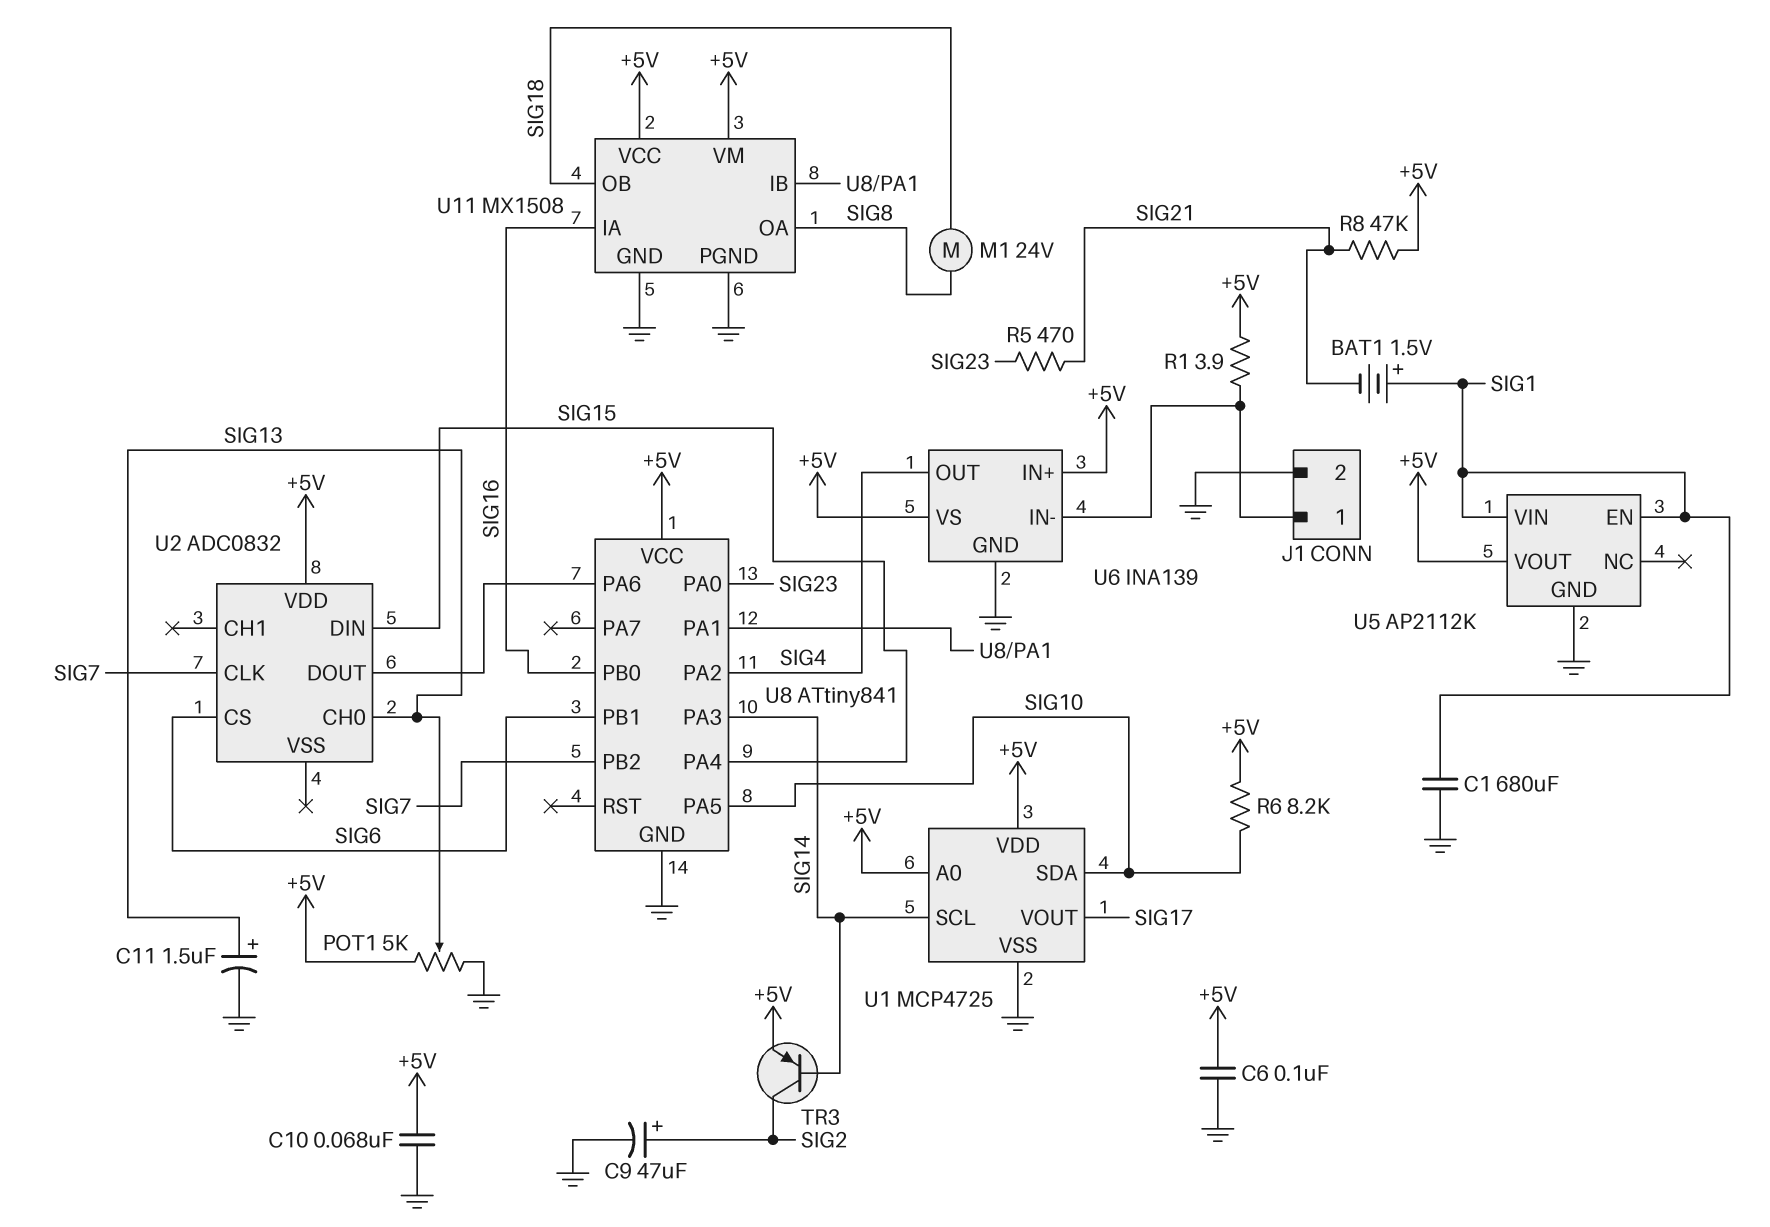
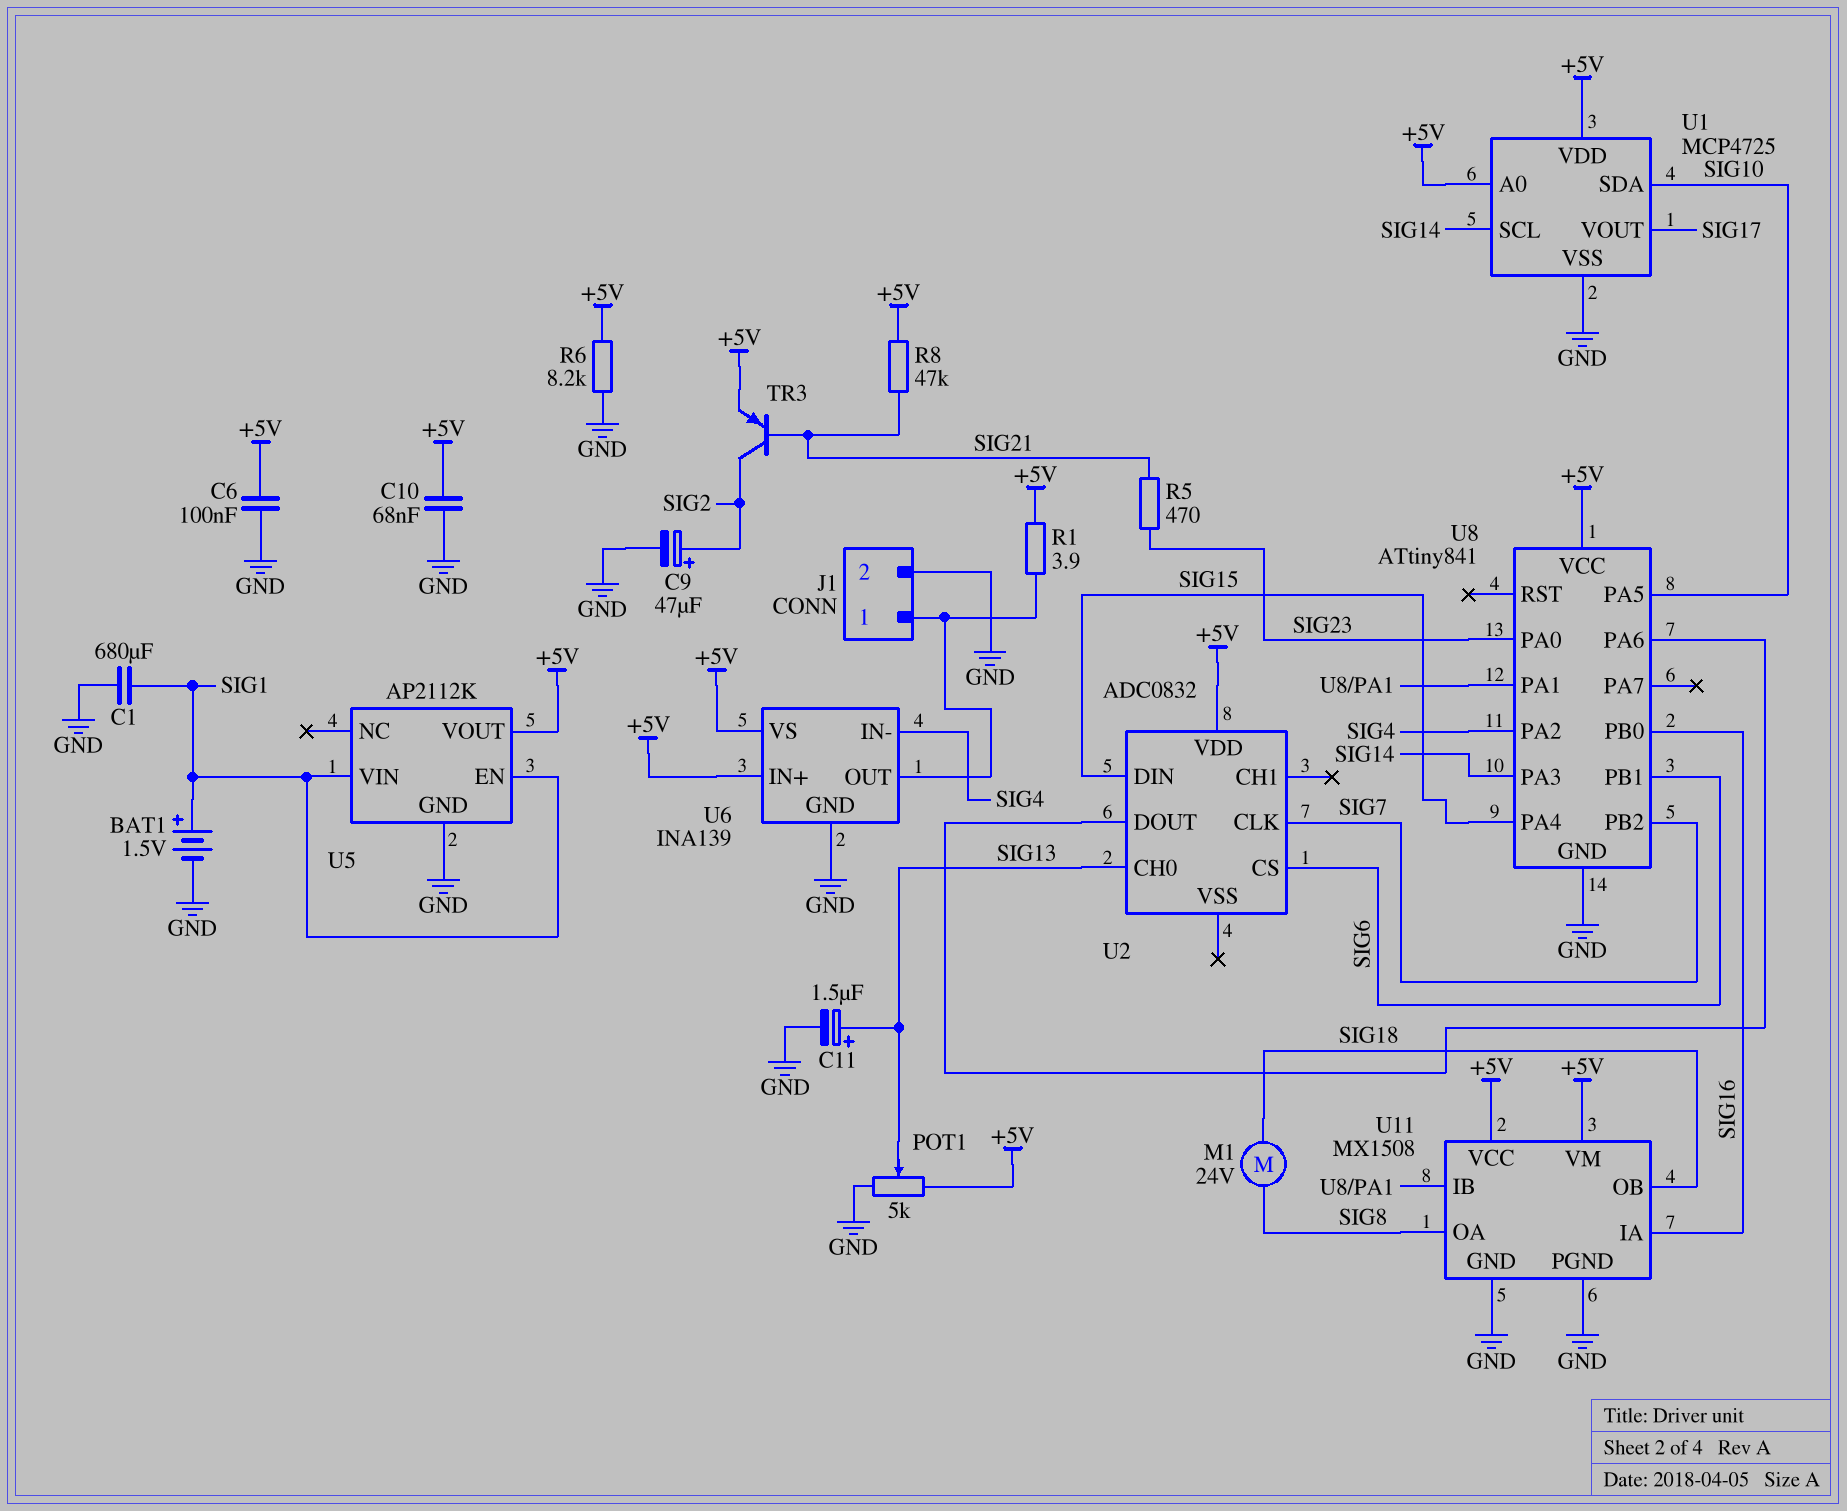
BAT1: 1.5V (plus SIG1, minus SIG21) -> 1.5V (plus SIG1, minus GND)
R6: 8.2k (+5V, SIG10) -> 8.2k (+5V, GND)
TR3: PNP (B SIG14, C SIG2, E +5V) -> PNP (B SIG21, C SIG2, E +5V)
U6 pin IN-: J1/1 -> SIG4
U6 pin OUT: SIG4 -> J1/1

